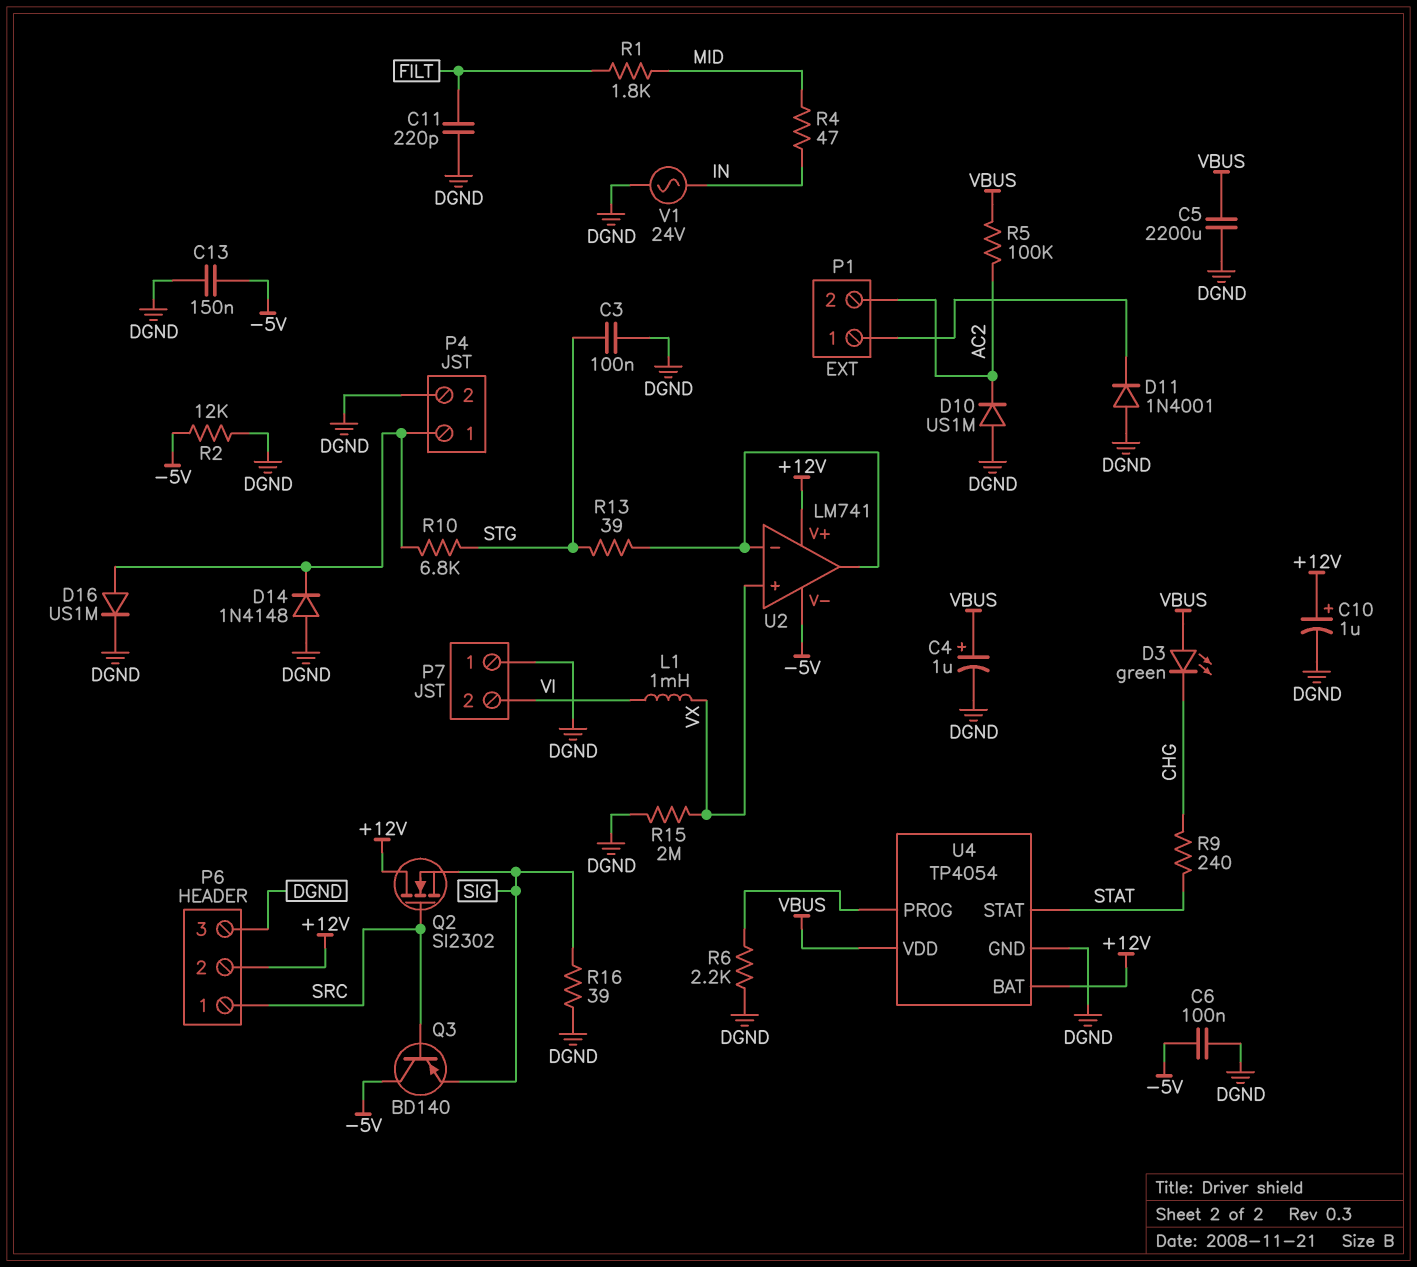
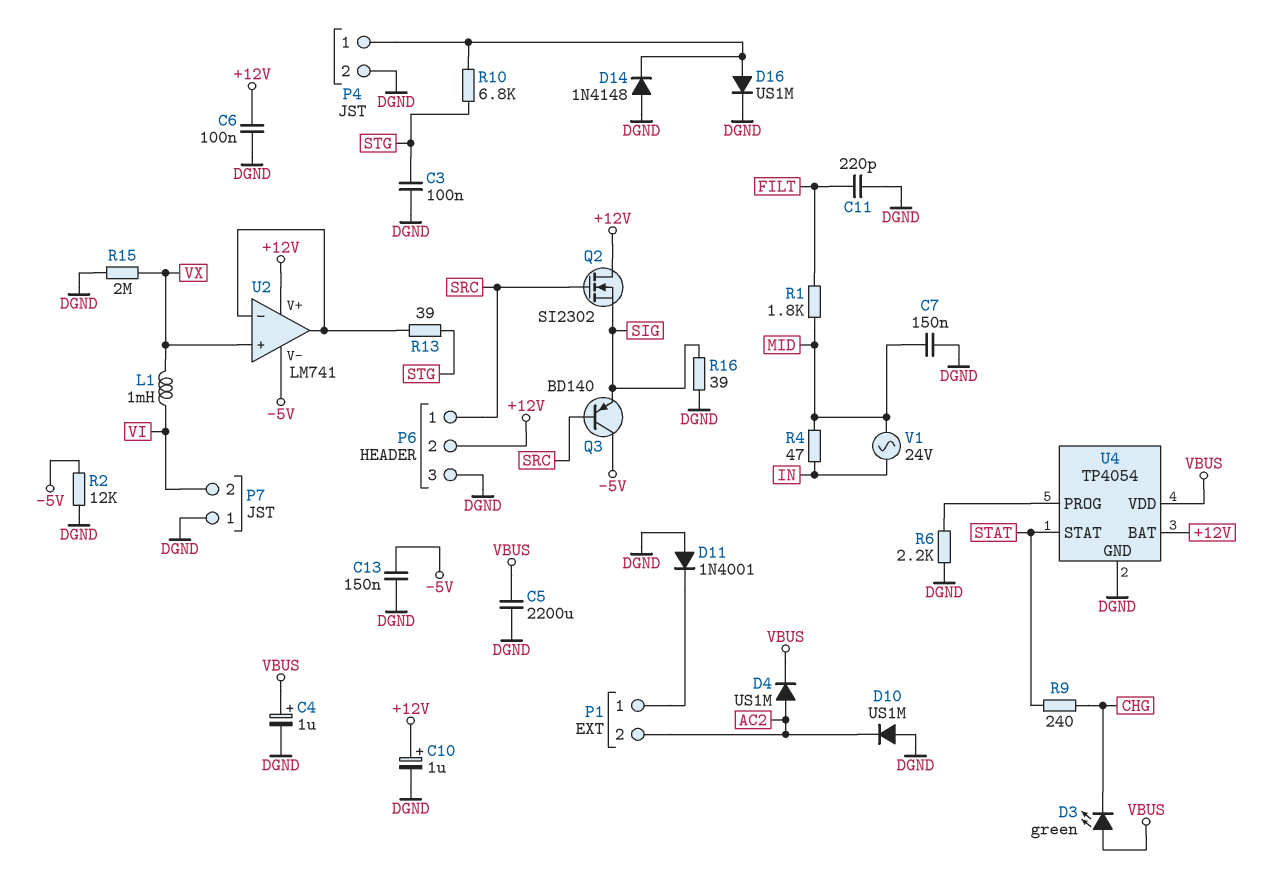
C6: 100nF (-5V, DGND) -> 100nF (+12V, DGND)
C7: none -> 150nF (DGND, MID)
D4: none -> diode US1M (A AC2, K VBUS)
R5: 100k (AC2, VBUS) -> none
V1: AC 24V (DGND, IN) -> AC 24V (IN, MID)

